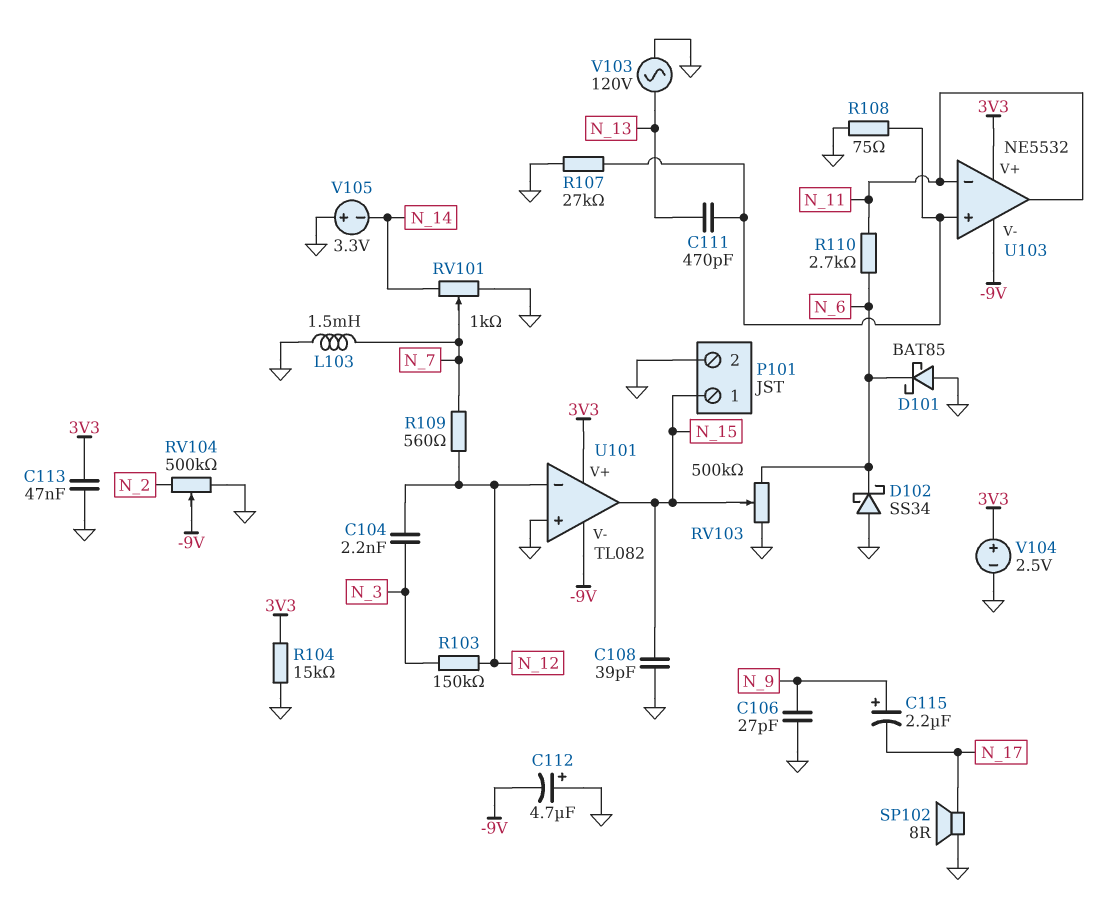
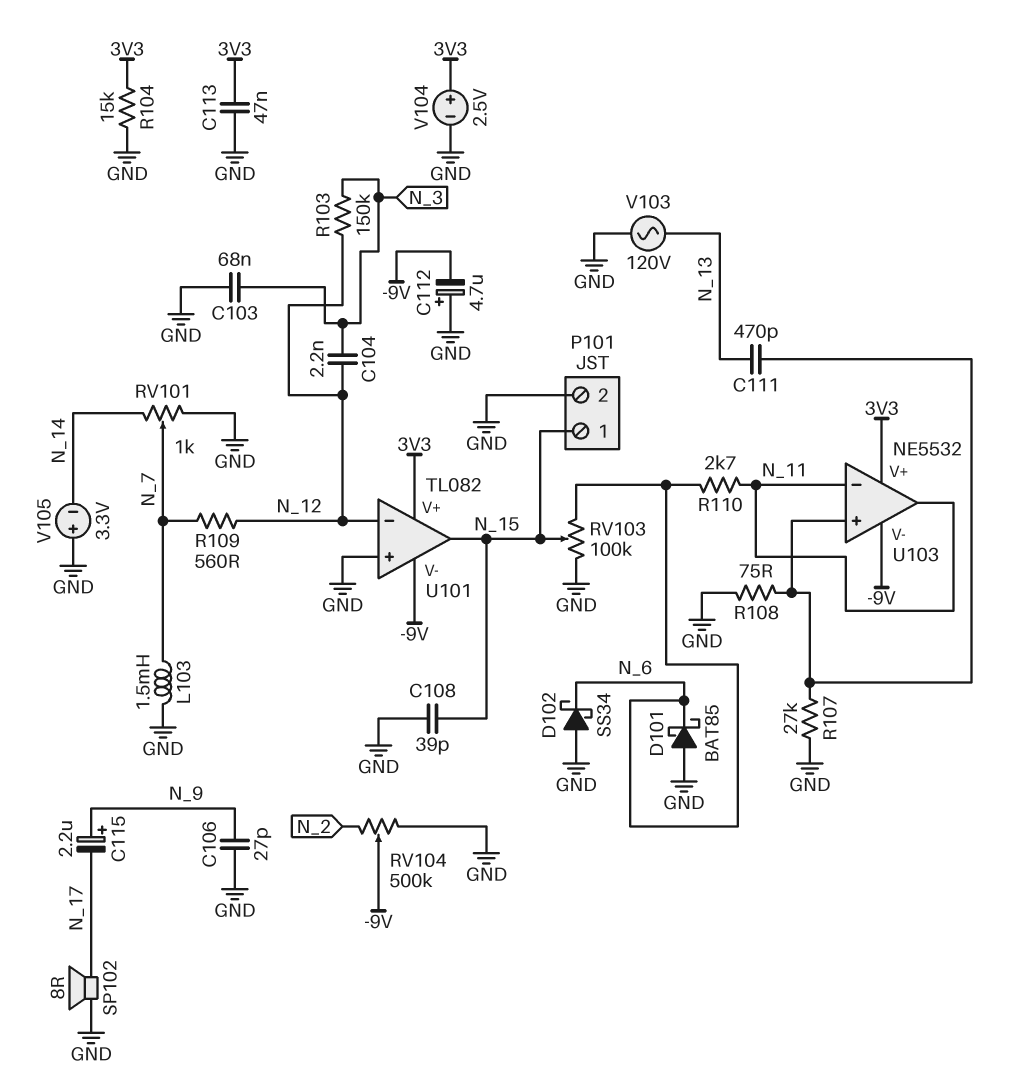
C103: none -> 68nF (GND, N_3)
RV103: 500k (GND, N_6, wiper N_15) -> 100k (GND, N_6, wiper N_15)

